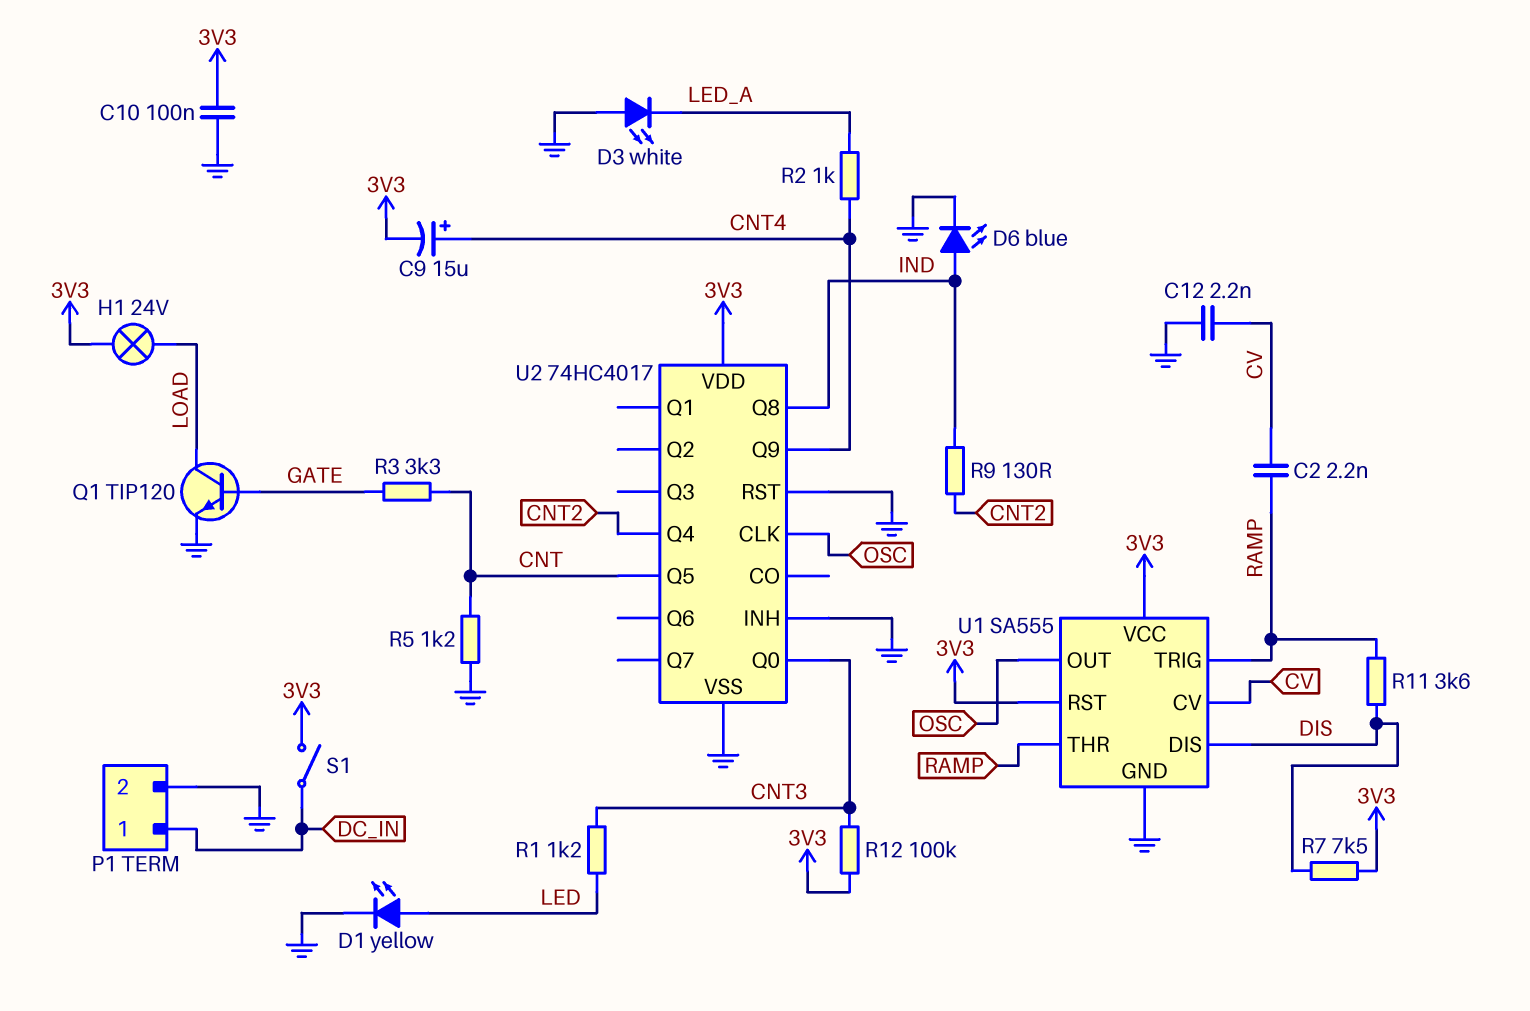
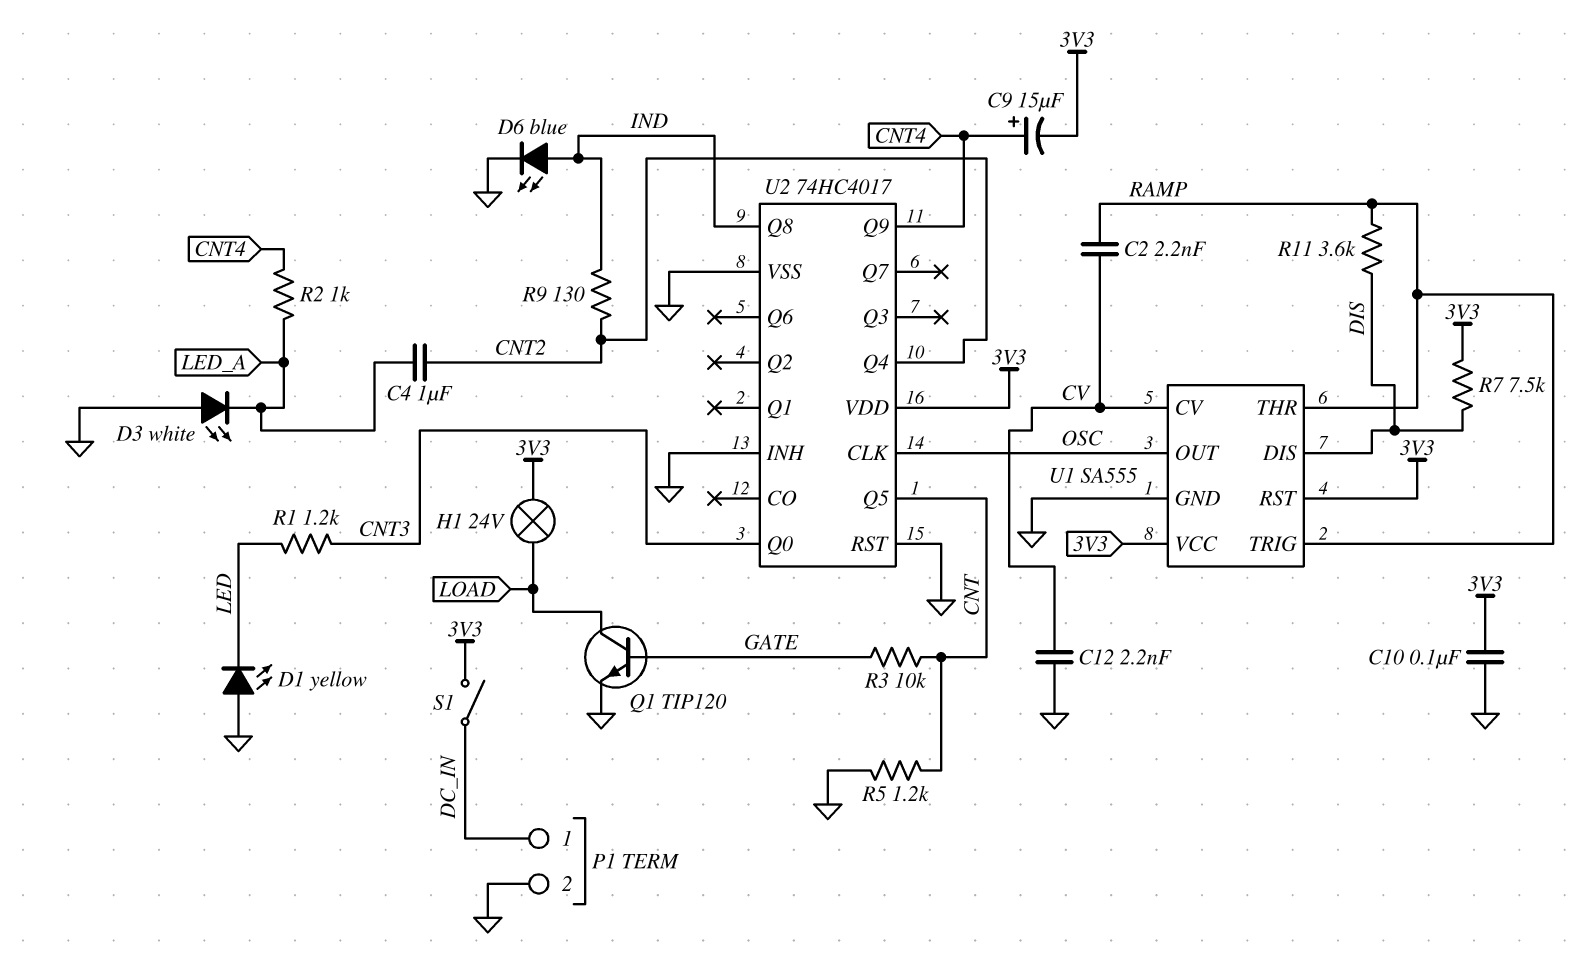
C4: none -> 1uF (CNT2, LED_A)
D1: LED yellow (A LED, K GND) -> LED yellow (A GND, K LED)
R3: 3.3k (CNT, GATE) -> 10k (CNT, GATE)
R12: 100k (3V3, CNT3) -> none

